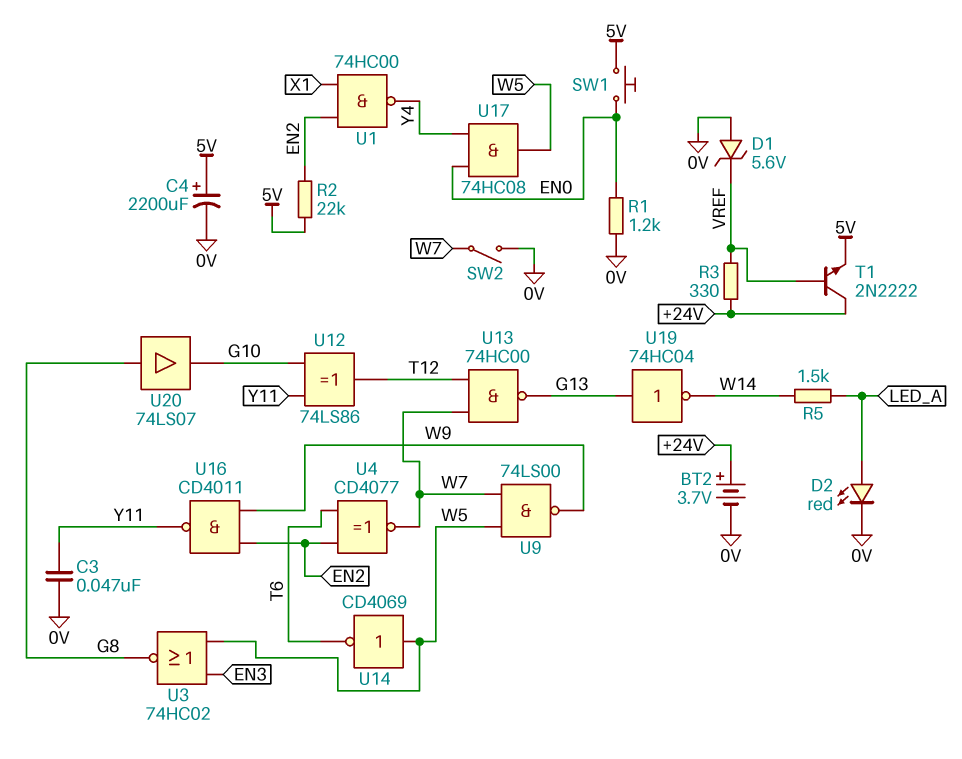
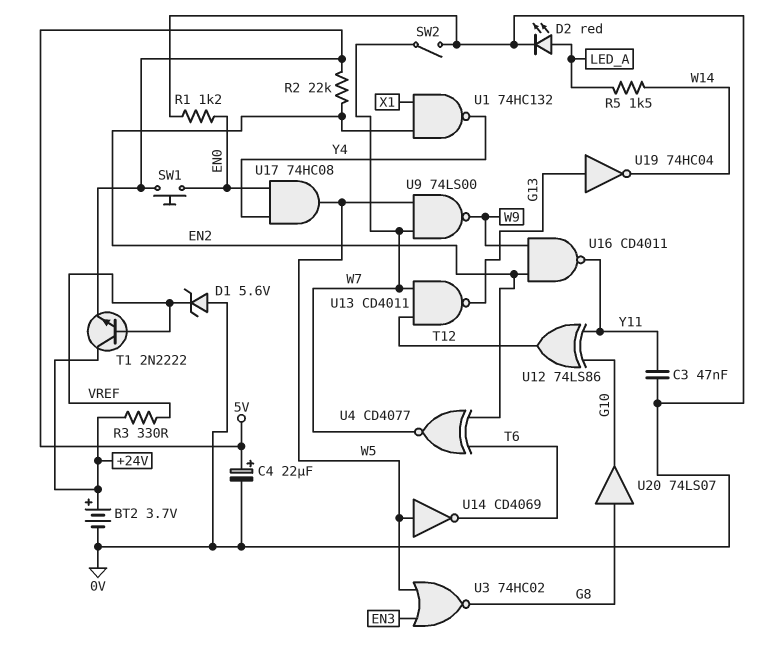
C4: 2200uF (plus 5V, minus 0V) -> 22uF (plus 5V, minus 0V)
U1: NAND 74HC00 (in EN2, in X1, out Y4) -> NAND 74HC132 (in EN2, in X1, out Y4)
U13: NAND 74HC00 (in T12, in W7, out G13) -> NAND CD4011 (in T12, in W7, out G13)

